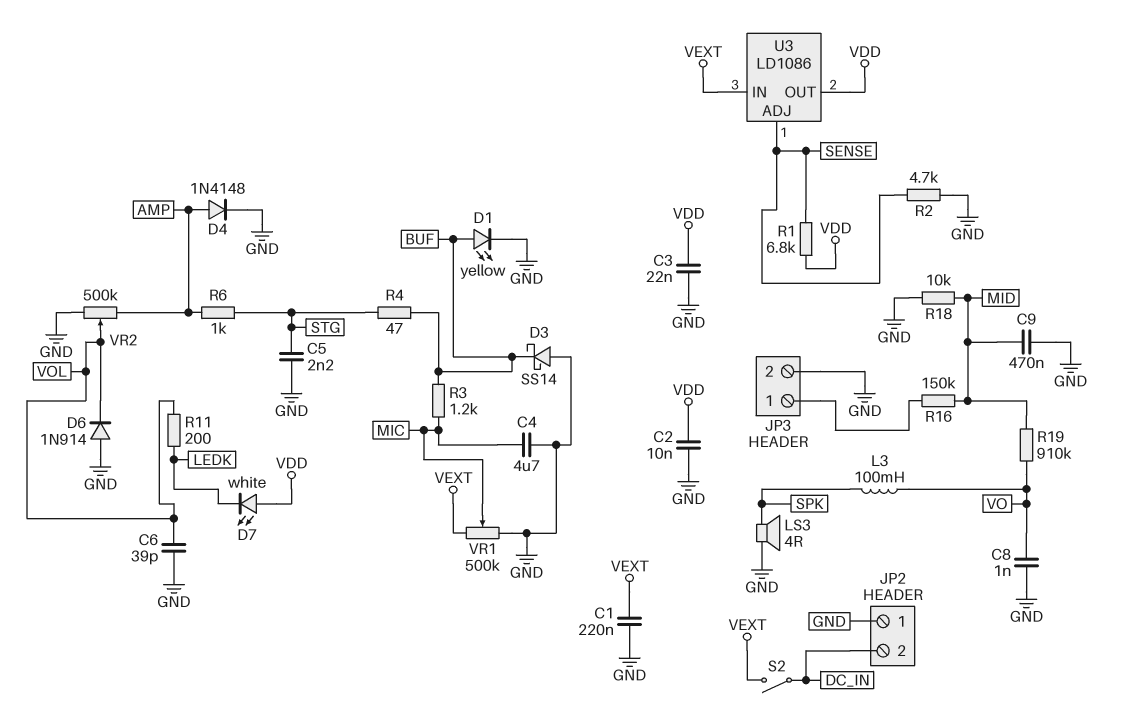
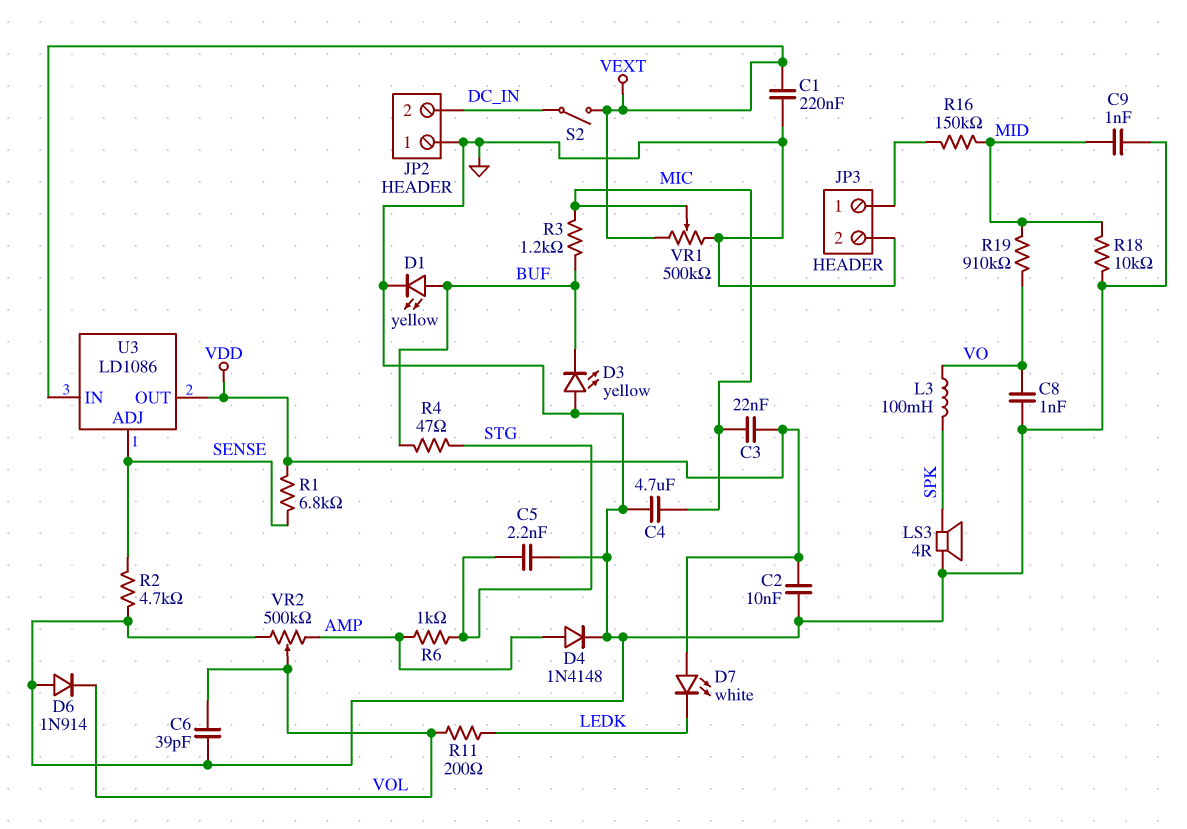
C3: 22nF (GND, VDD) -> 22nF (MIC, VDD)
C9: 470nF (GND, MID) -> 1nF (GND, MID)
D3: schottky SS14 (A GND, K BUF) -> LED yellow (A GND, K BUF)

